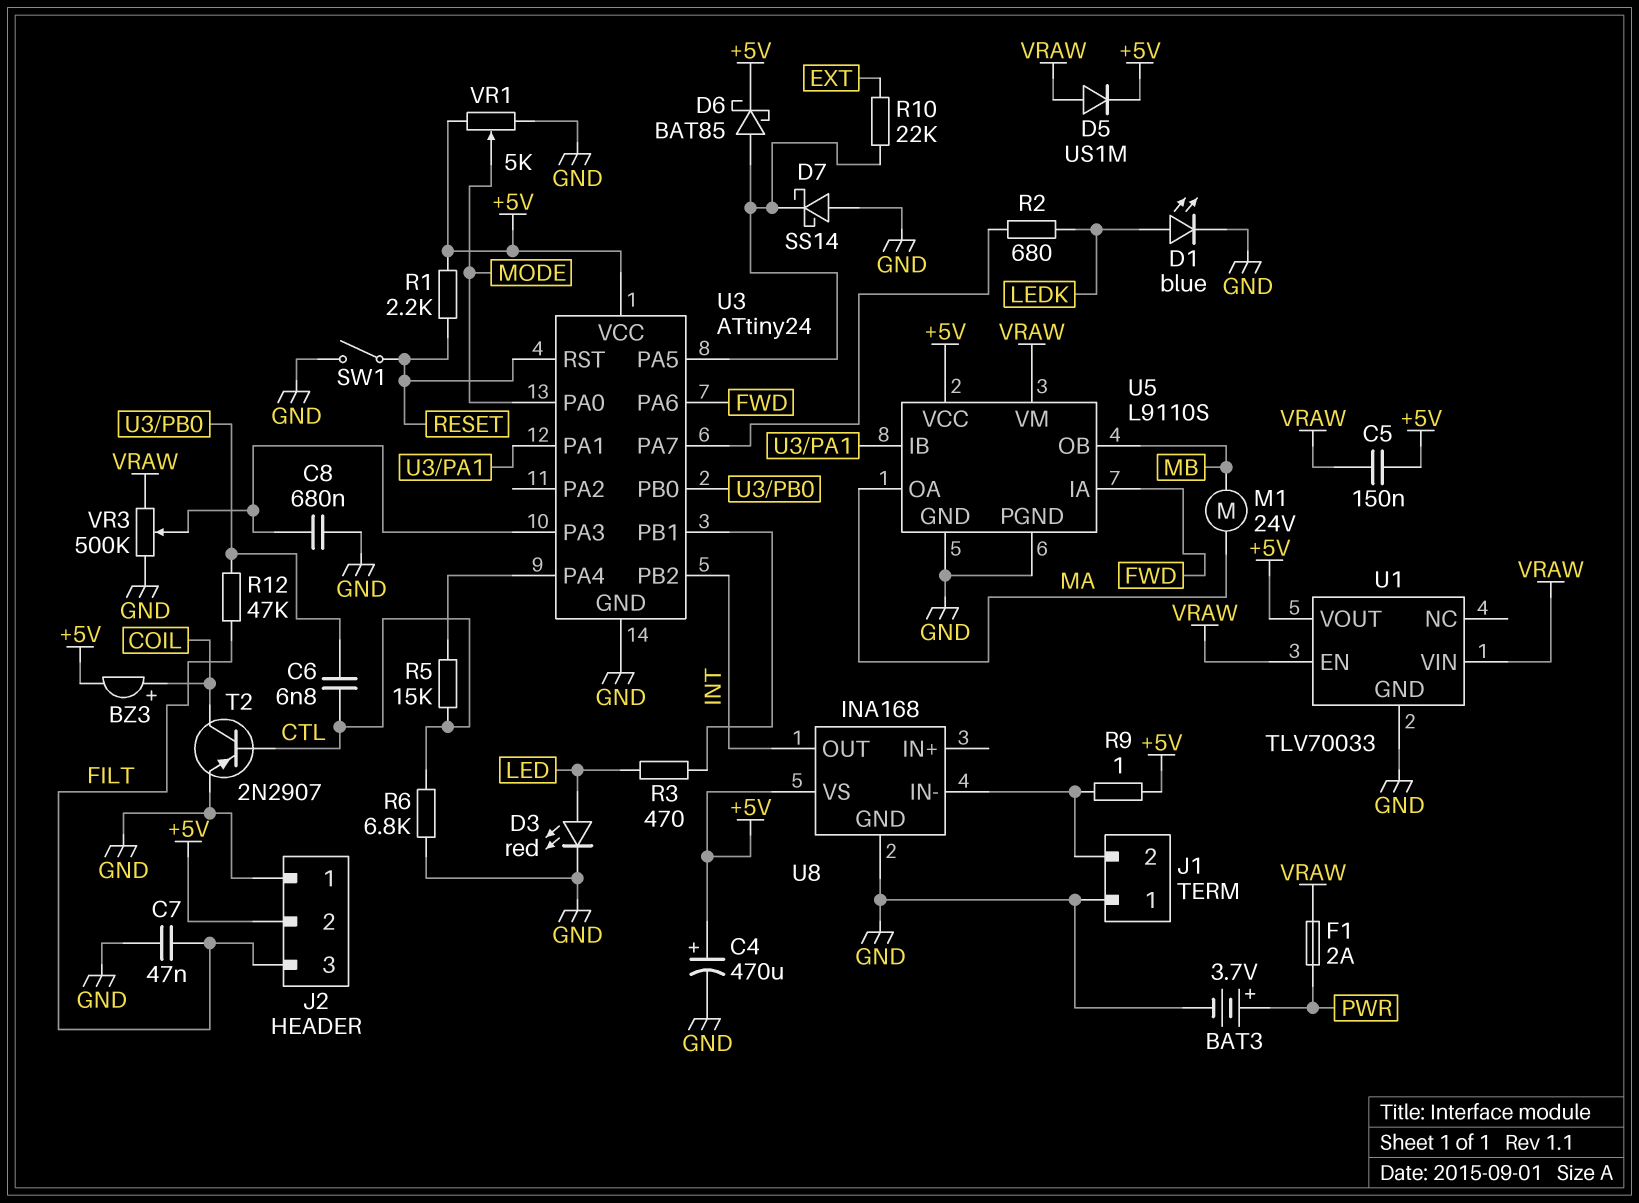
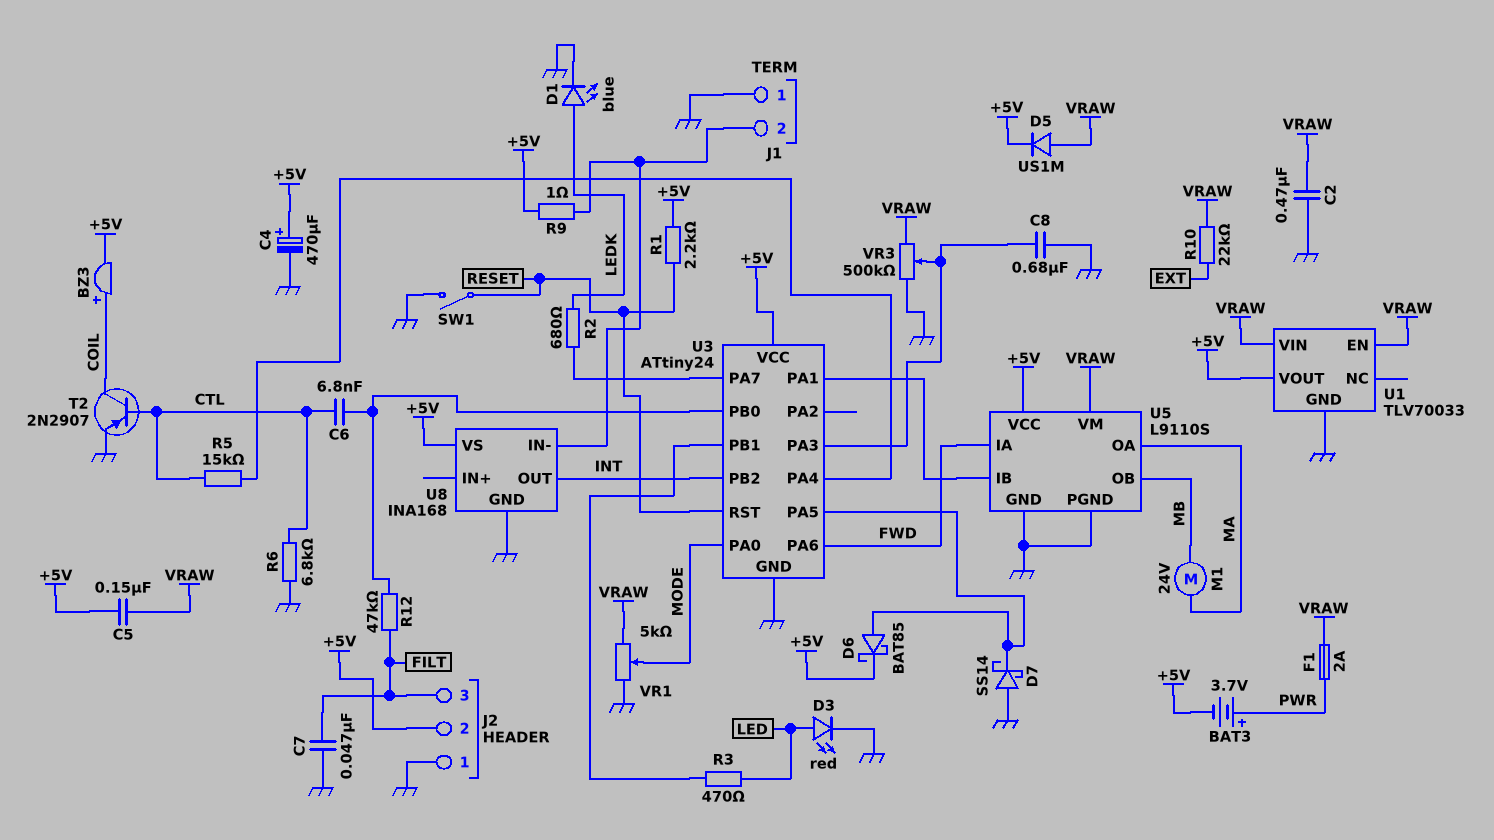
BAT3: 3.7V (plus PWR, minus GND) -> 3.7V (plus PWR, minus +5V)
C2: none -> 470nF (GND, VRAW)
R10: 22k (EXT, U3/PA5) -> 22k (EXT, VRAW)
VR1: 5k (+5V, GND, wiper MODE) -> 5k (GND, VRAW, wiper MODE)

